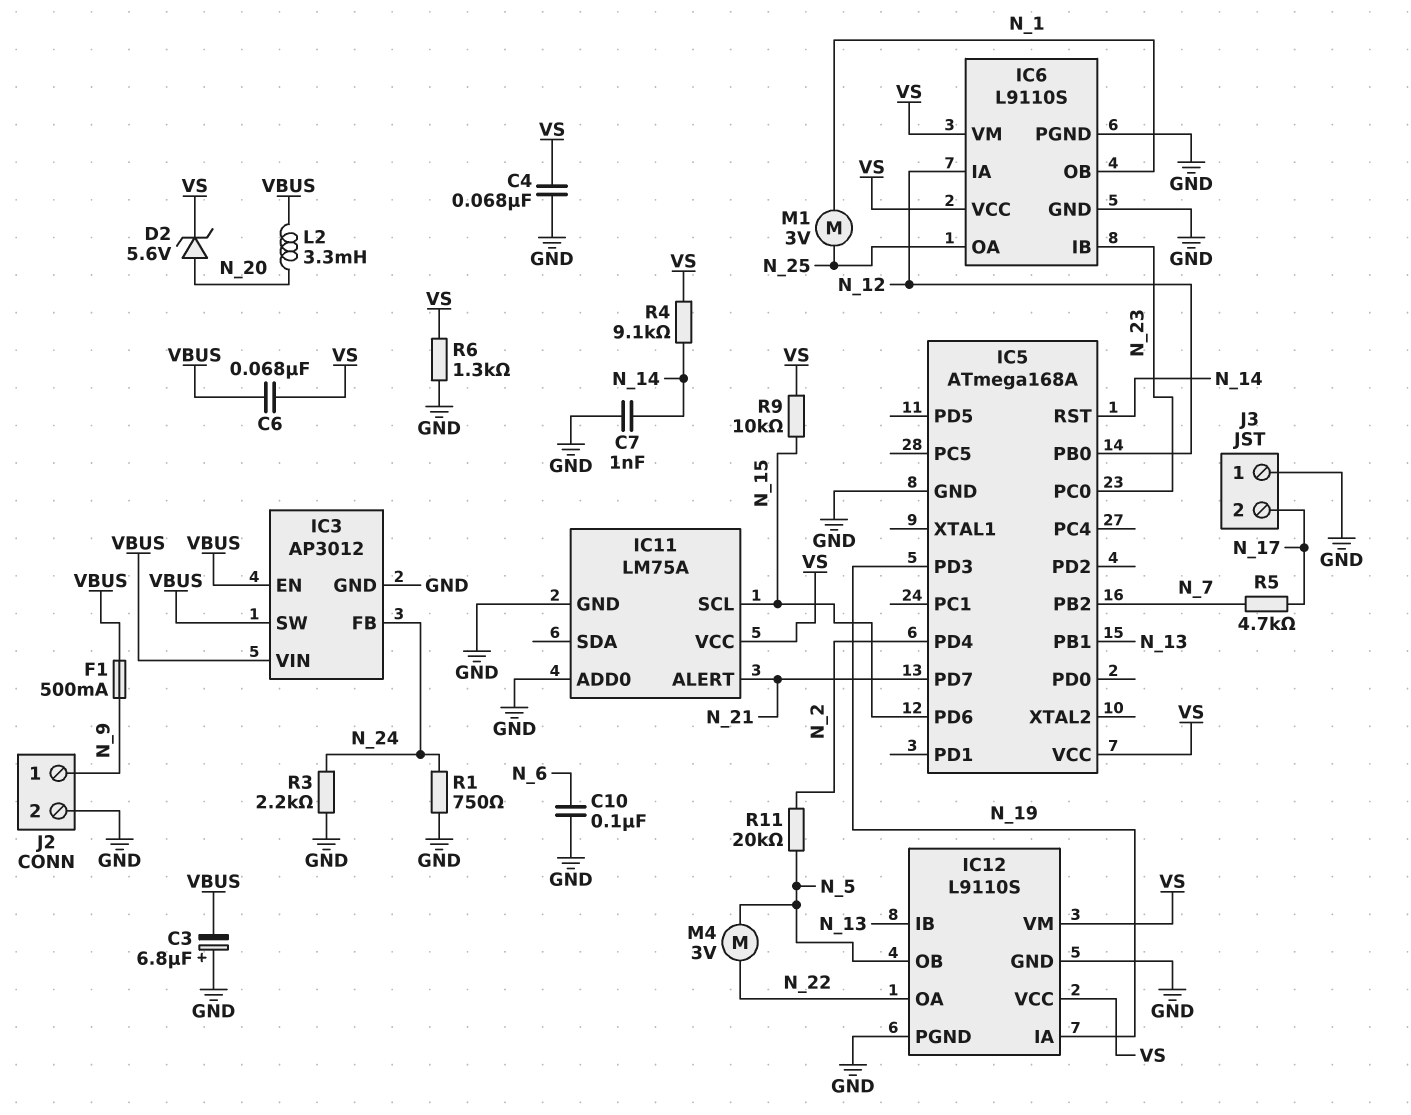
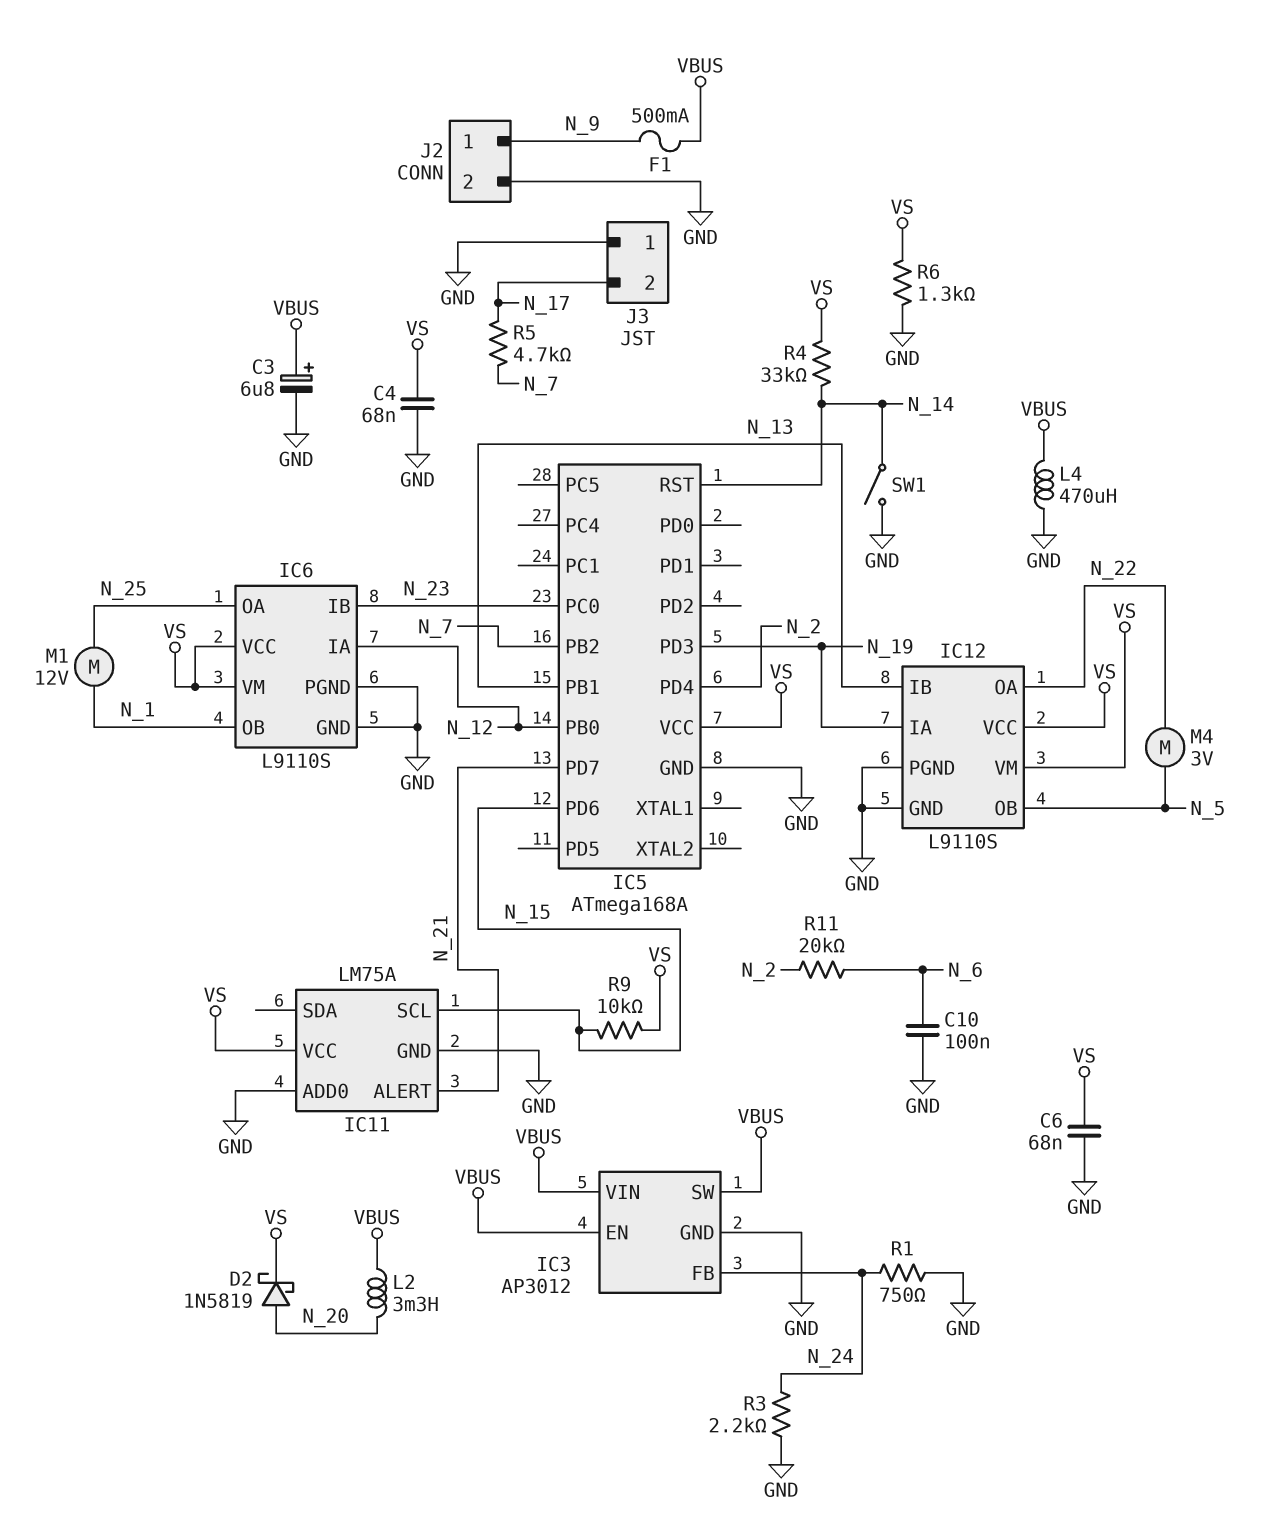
C3: 6.8uF (plus GND, minus VBUS) -> 6.8uF (plus VBUS, minus GND)
C6: 68nF (VBUS, VS) -> 68nF (GND, VS)
C7: 1nF (GND, N_14) -> none
D2: zener 5.6V (A N_20, K VS) -> schottky 1N5819 (A N_20, K VS)
L4: none -> 470uH (GND, VBUS)
M1: motor 3V (N_1, N_25) -> motor 12V (N_1, N_25)
R4: 9.1k (N_14, VS) -> 33k (N_14, VS)
R11: 20k (N_2, N_5) -> 20k (N_2, N_6)
SW1: none -> switch (GND, N_14)

